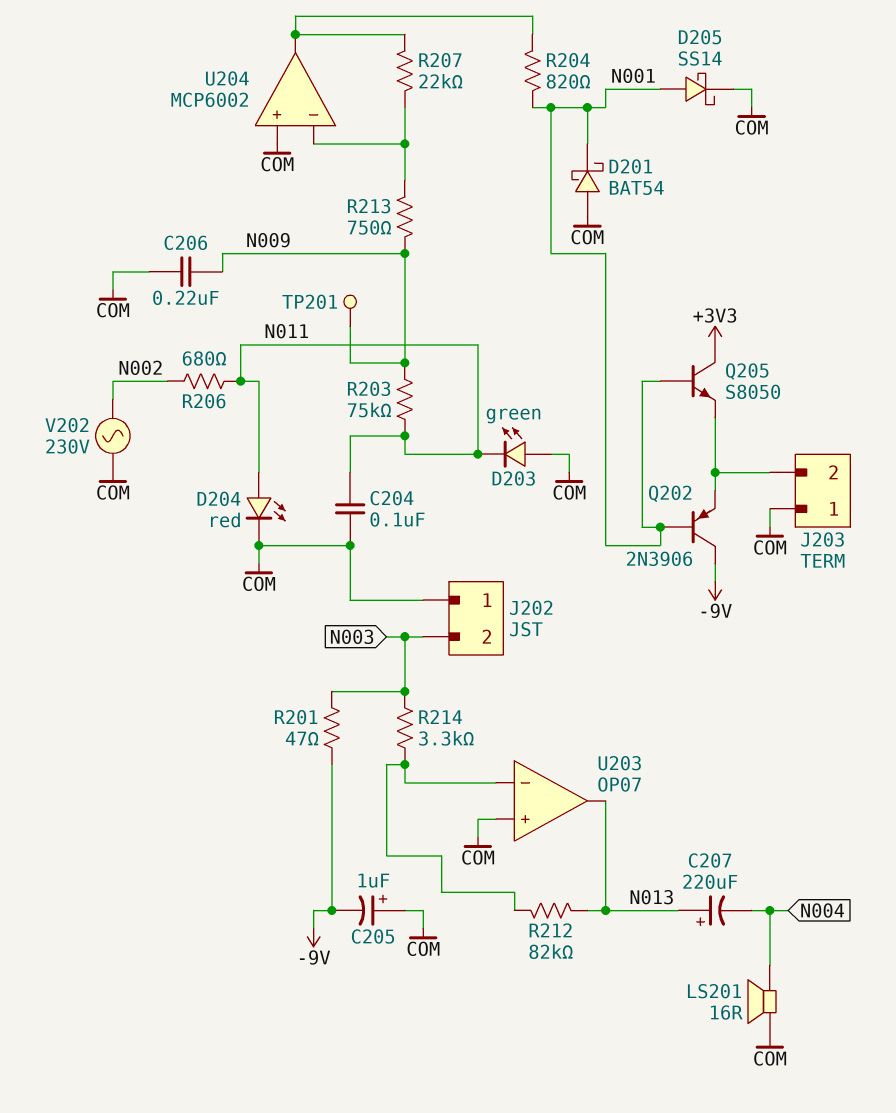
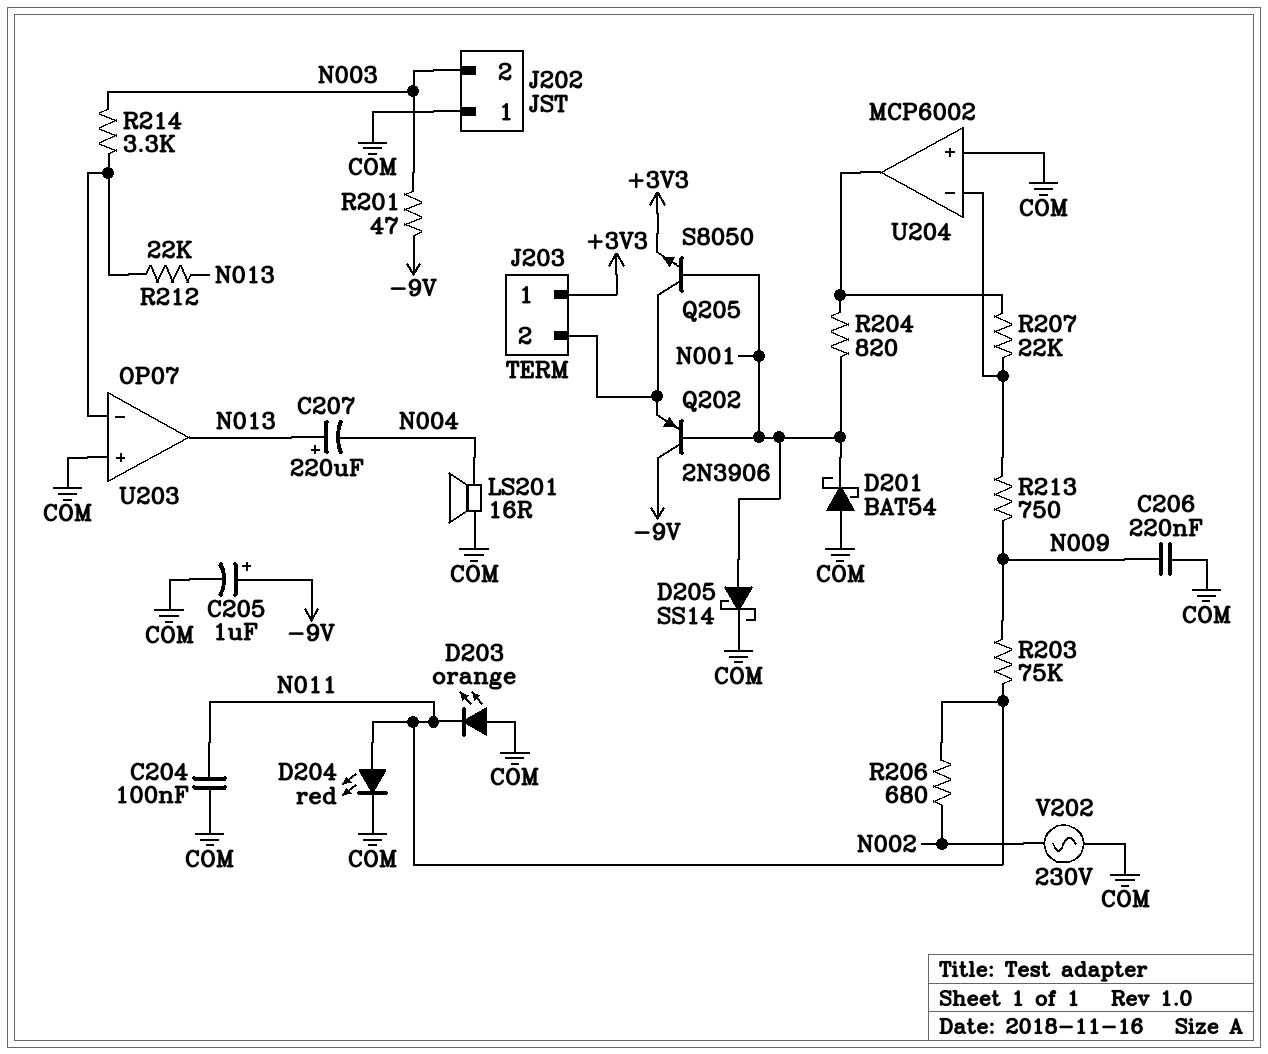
C205: 1uF (plus COM, minus -9V) -> 1uF (plus -9V, minus COM)
D203: LED green (A COM, K N011) -> LED orange (A COM, K N011)
J203 pin 1: COM -> +3V3
Q205: NPN S8050 (B N001, C +3V3, E J203/2) -> NPN S8050 (B N001, C J203/2, E +3V3)
R212: 82k (N013, U203/in-) -> 22k (N013, U203/in-)
TP201: test point (N009) -> none

